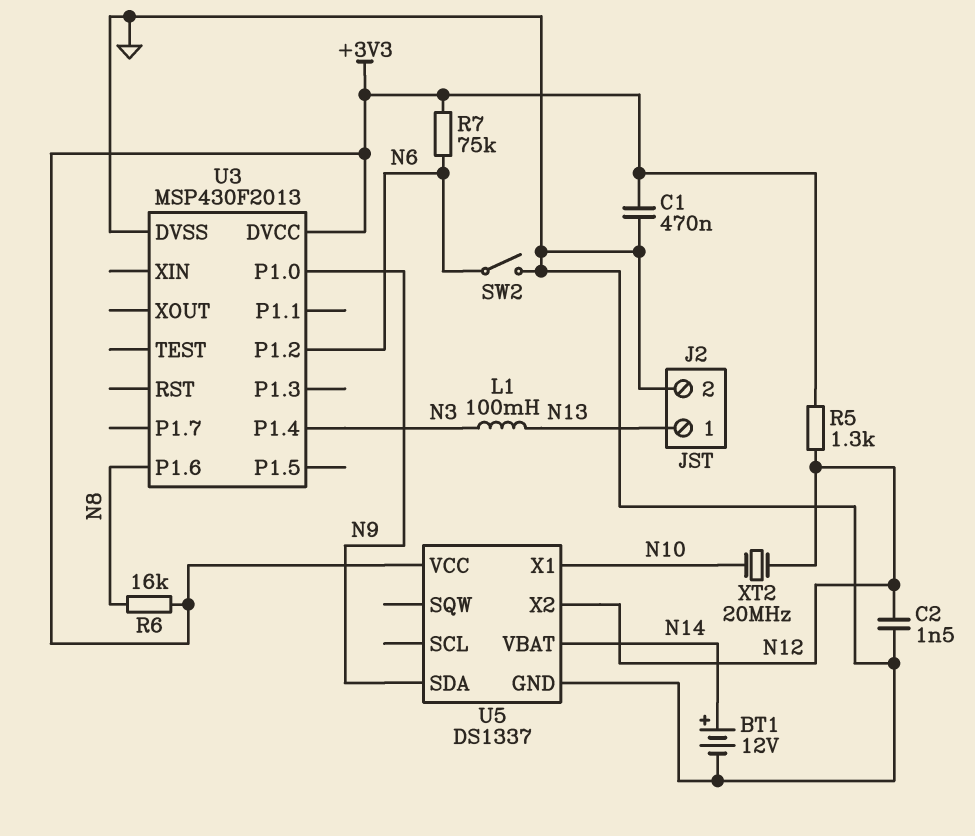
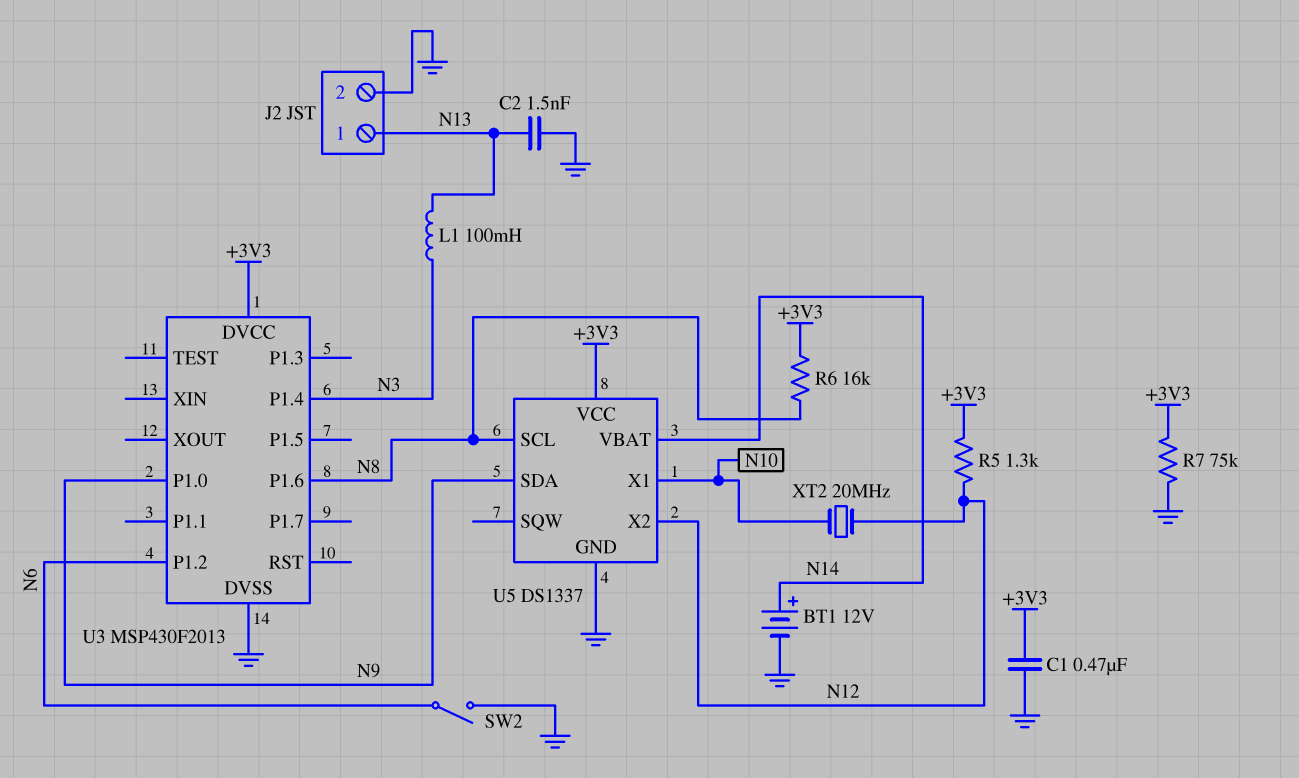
C2: 1.5nF (GND, N12) -> 1.5nF (GND, N13)
R7: 75k (+3V3, N6) -> 75k (+3V3, GND)
U5 pin SCL: none -> N8

